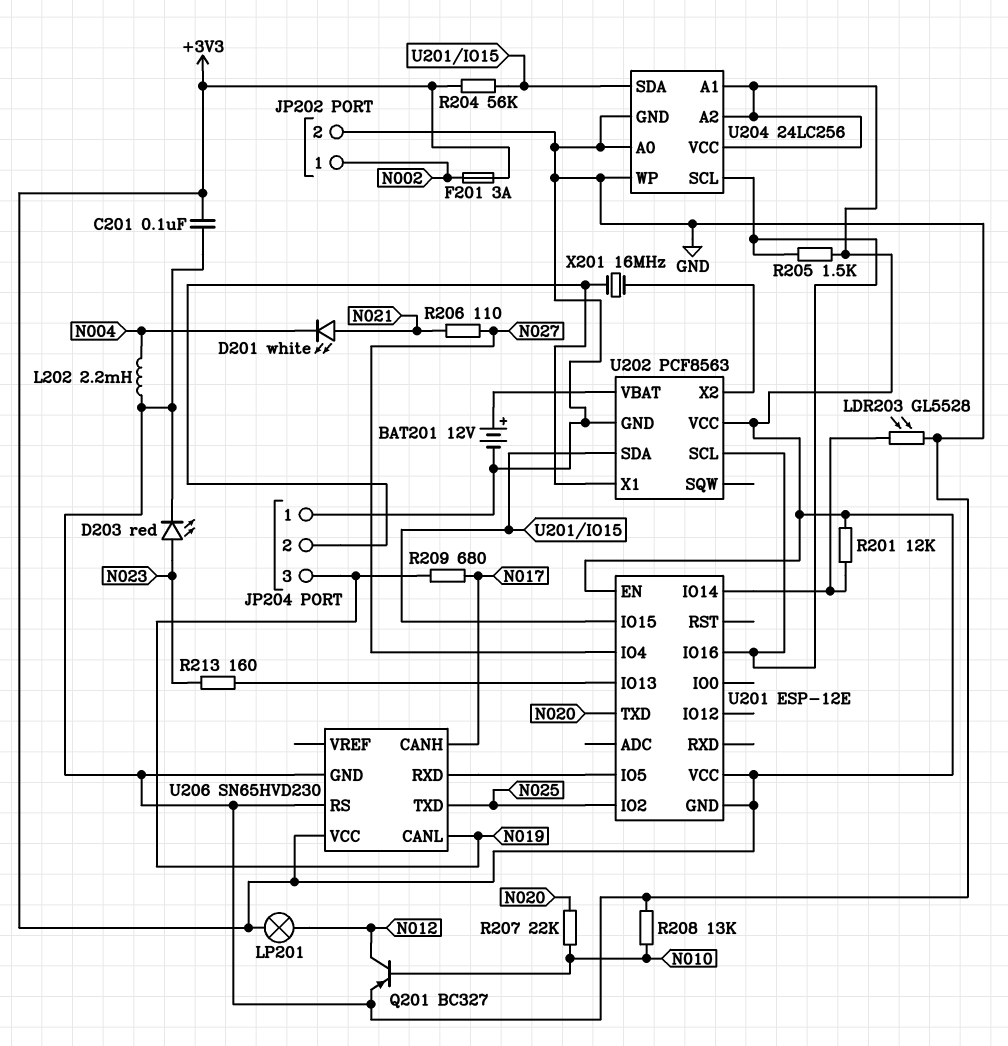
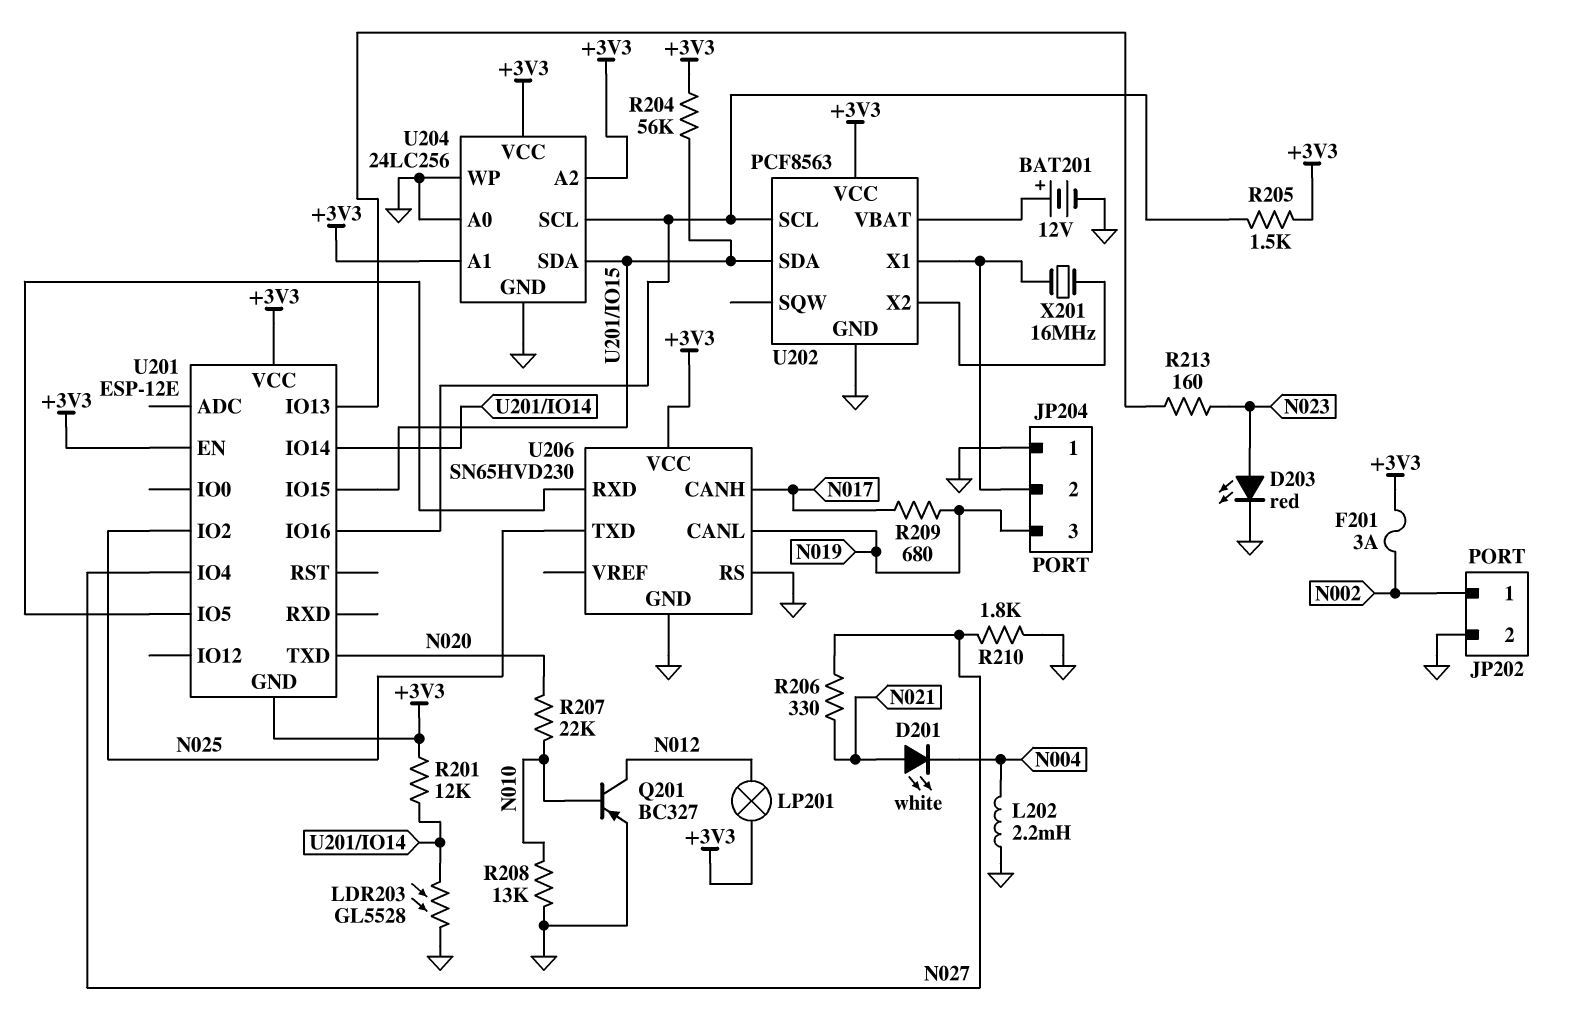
C201: 100nF (+3V3, GND) -> none
R206: 110 (N021, N027) -> 330 (N021, N027)
R210: none -> 1.8k (GND, N027)

